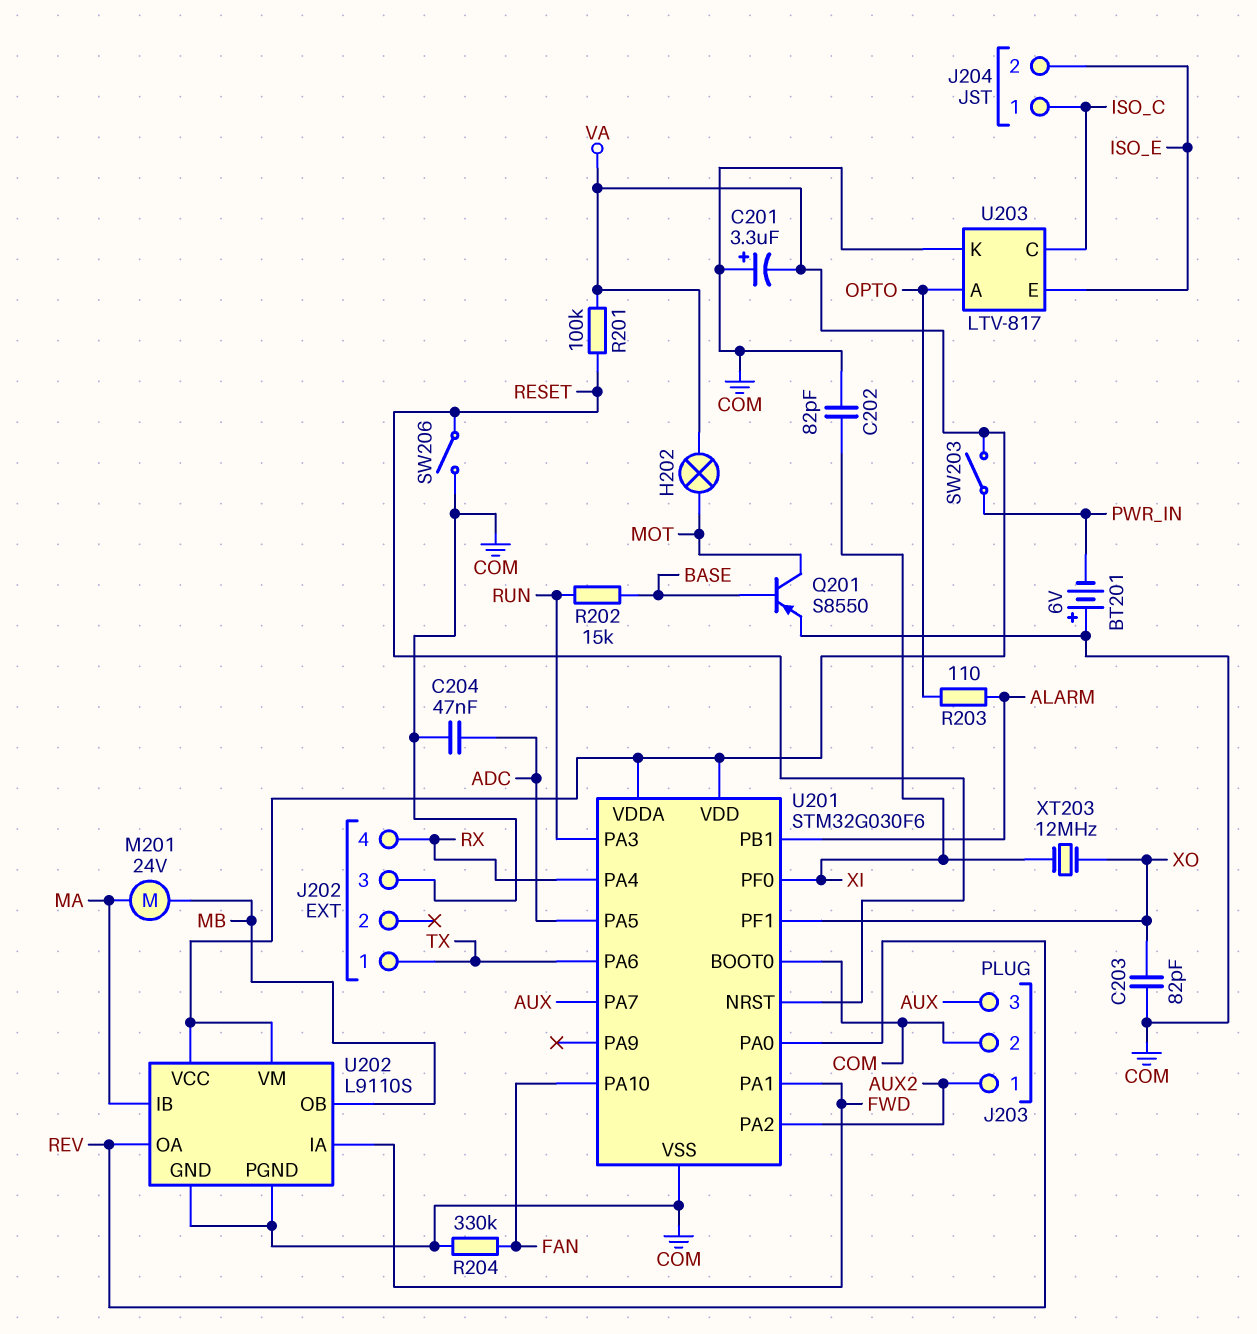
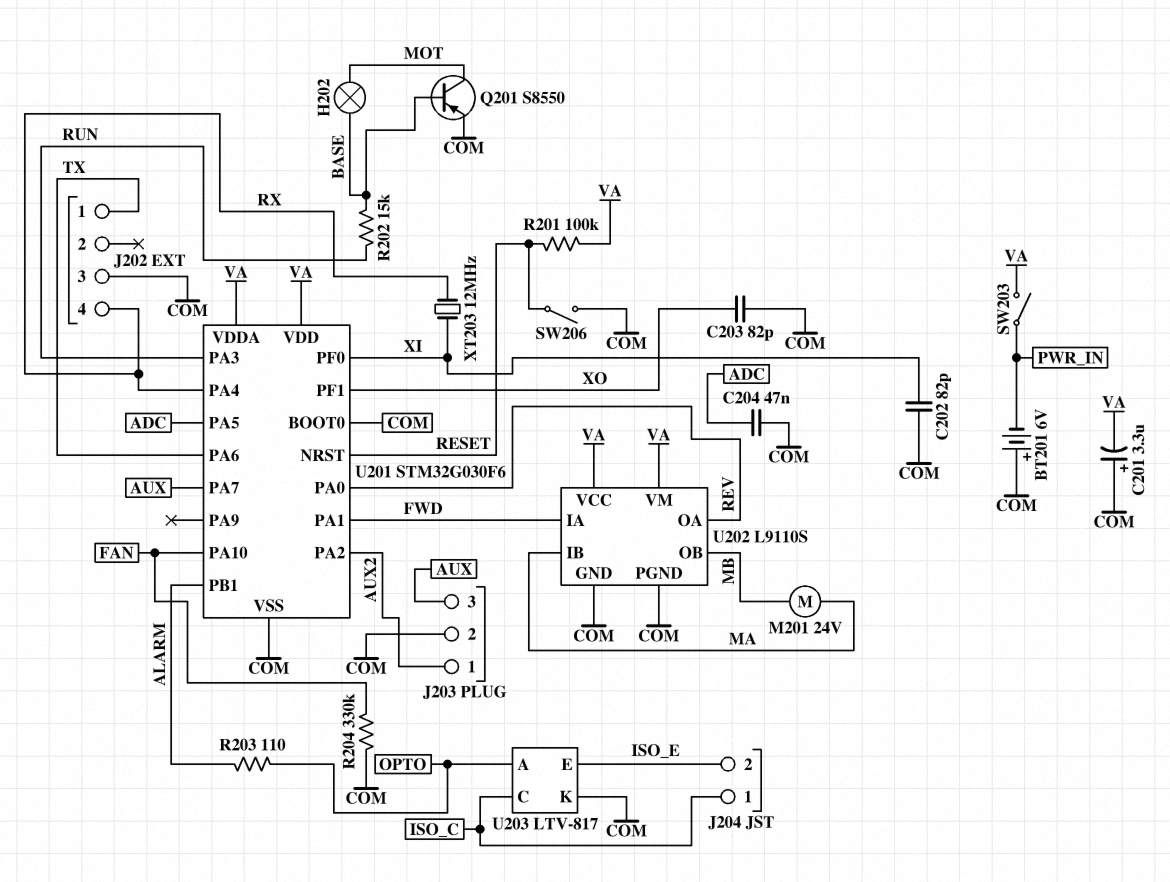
H202: lamp (MOT, VA) -> lamp (BASE, MOT)
XT203: 12MHz (XI, XO) -> 12MHz (RX, XI)

